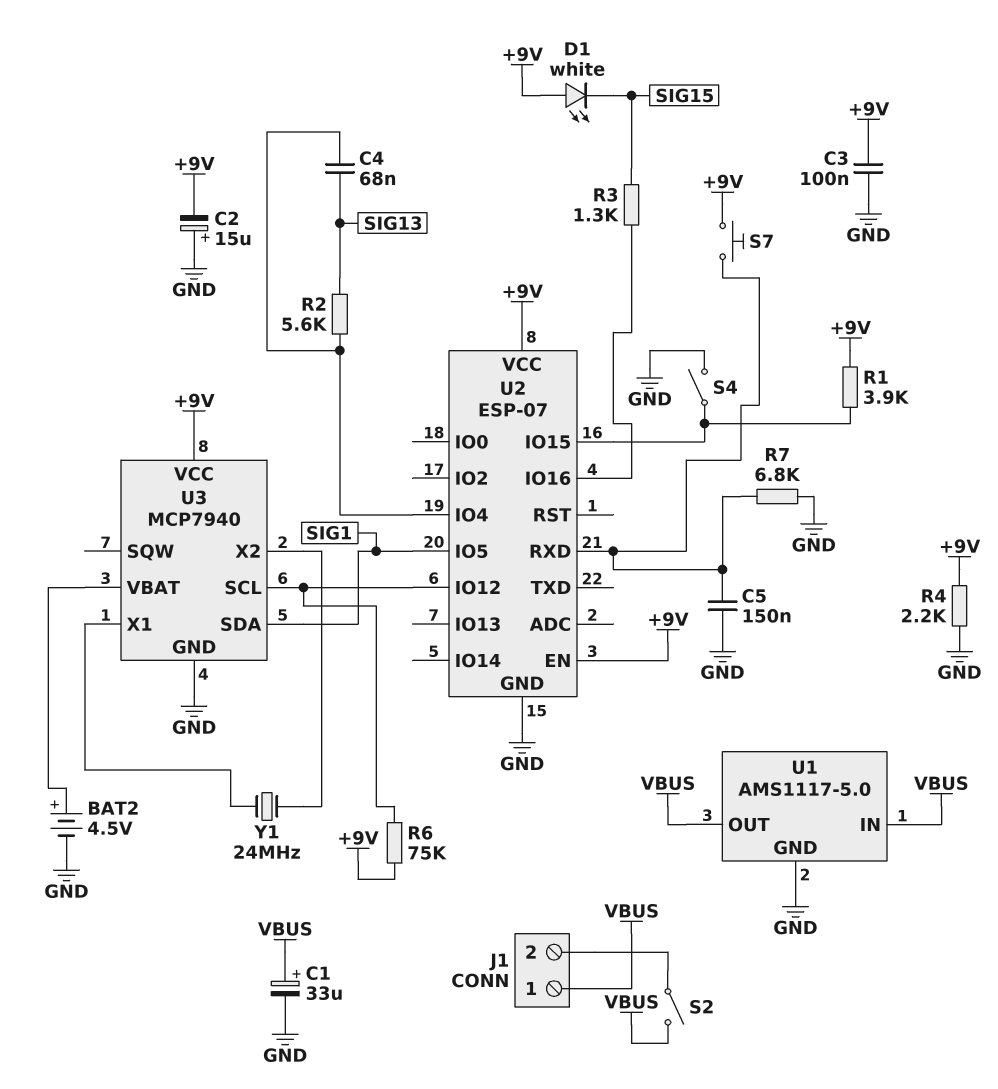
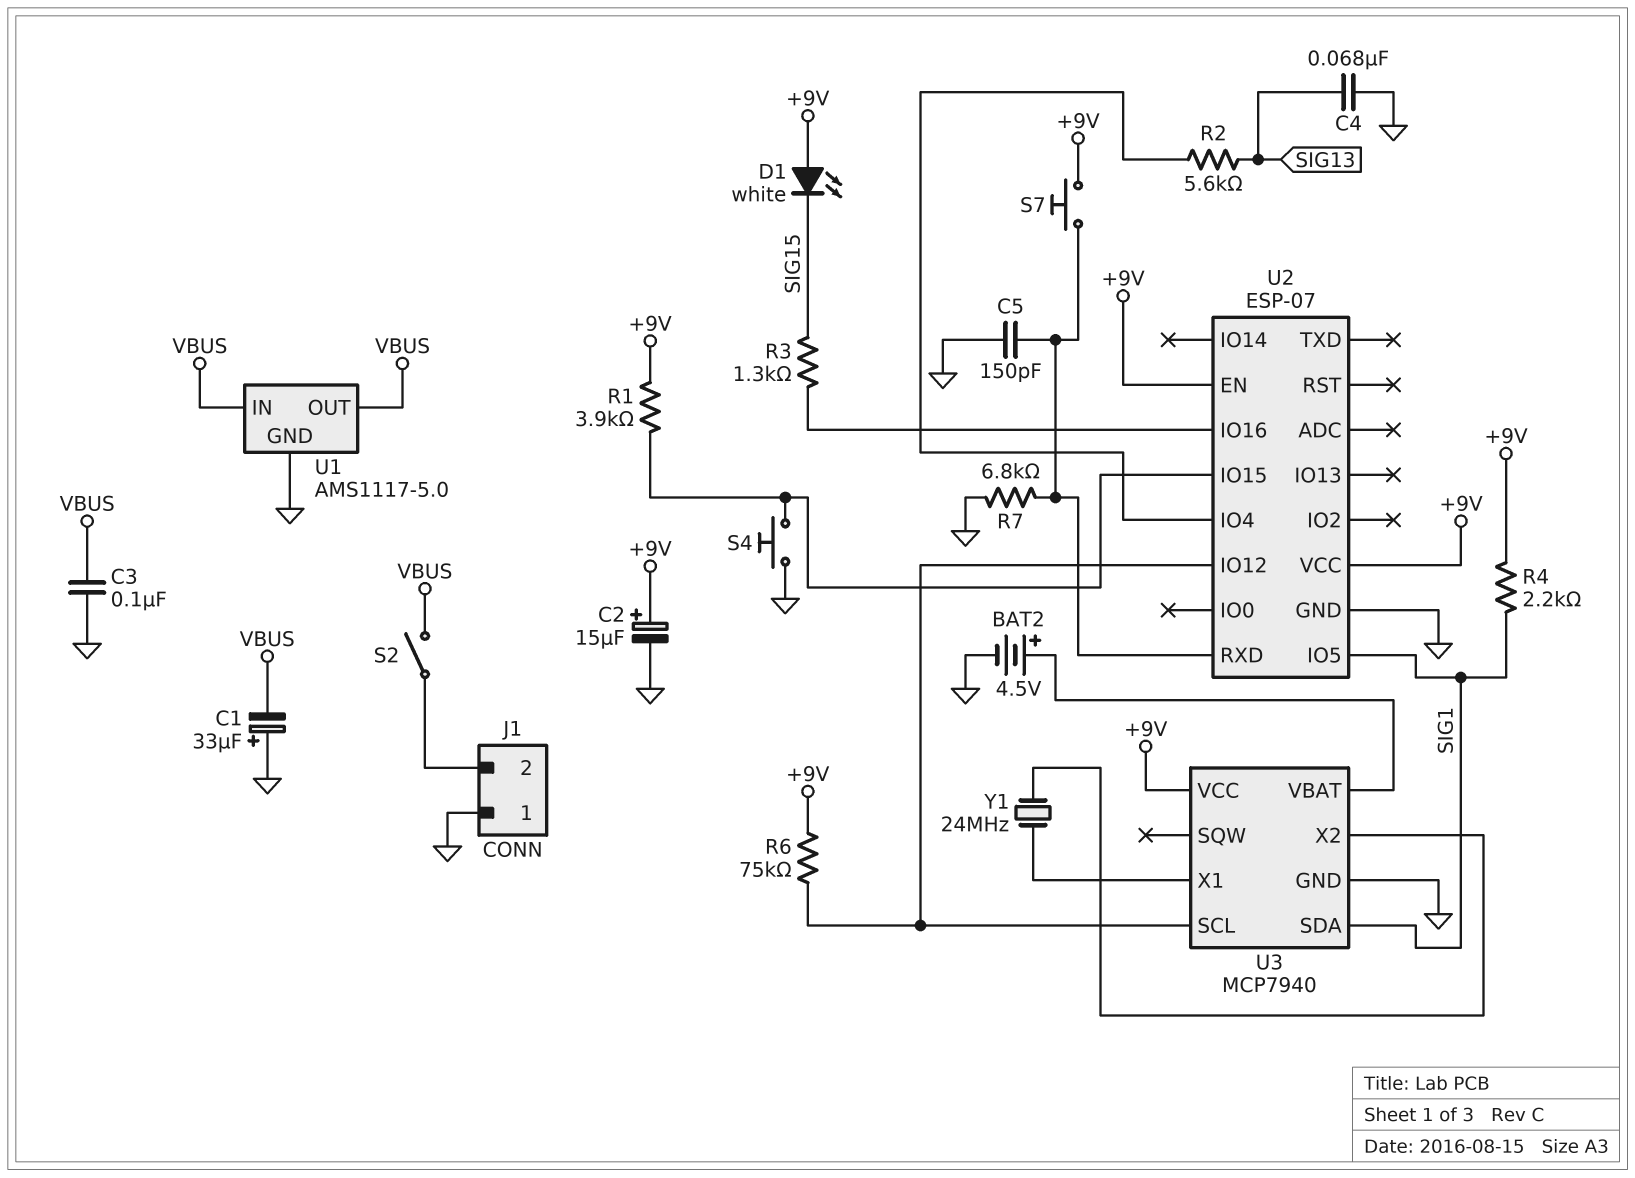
C1: 33uF (plus VBUS, minus GND) -> 33uF (plus GND, minus VBUS)
C2: 15uF (plus GND, minus +9V) -> 15uF (plus +9V, minus GND)
C3: 100nF (+9V, GND) -> 100nF (GND, VBUS)
C4: 68nF (SIG13, U2/IO4) -> 68nF (GND, SIG13)
C5: 150nF (GND, U2/RXD) -> 150pF (GND, U2/RXD)
J1 pin 1: VBUS -> GND
R4: 2.2k (+9V, GND) -> 2.2k (+9V, SIG1)
S4: switch (GND, U2/IO15) -> button (GND, U2/IO15)

